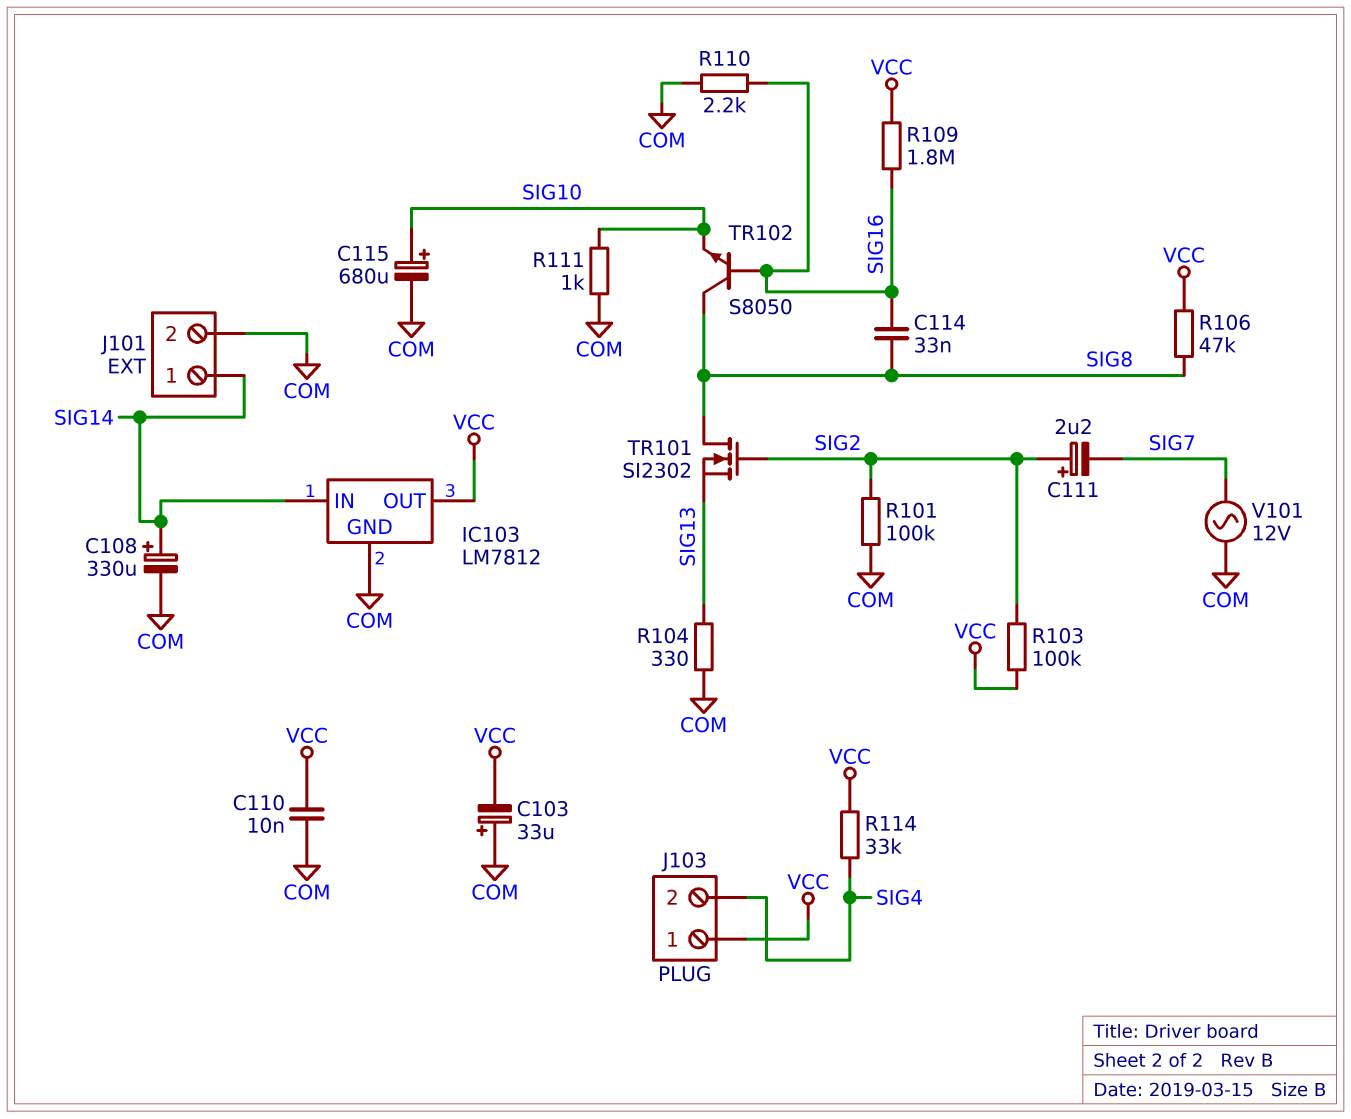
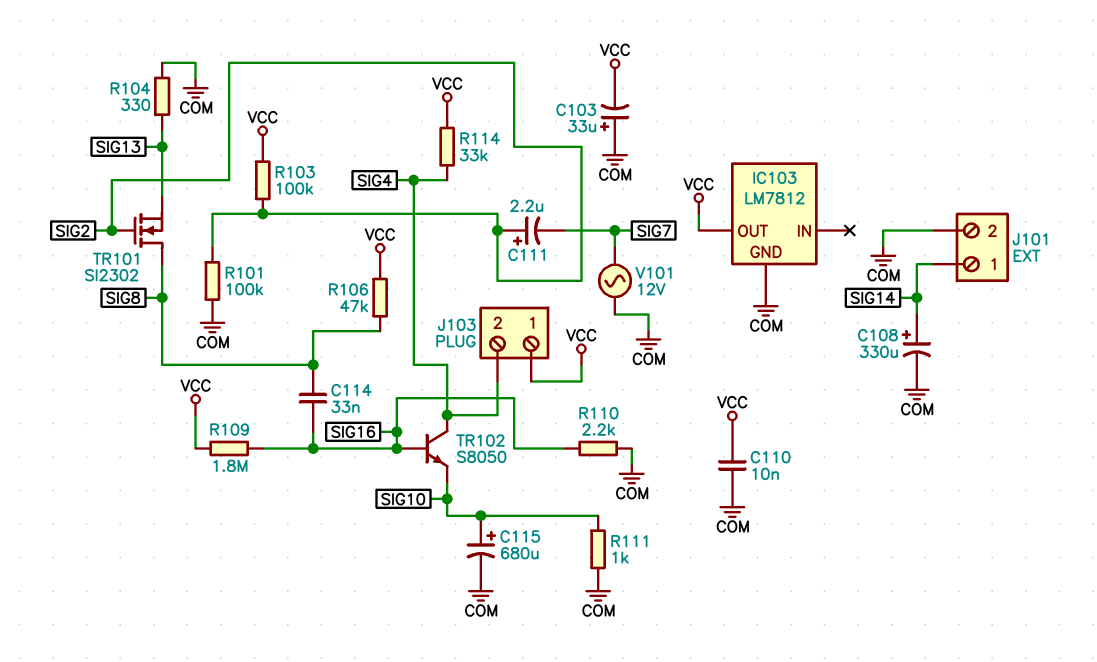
IC103 pin IN: SIG14 -> none
TR102: NPN S8050 (B SIG16, C SIG8, E SIG10) -> NPN S8050 (B SIG16, C SIG4, E SIG10)

